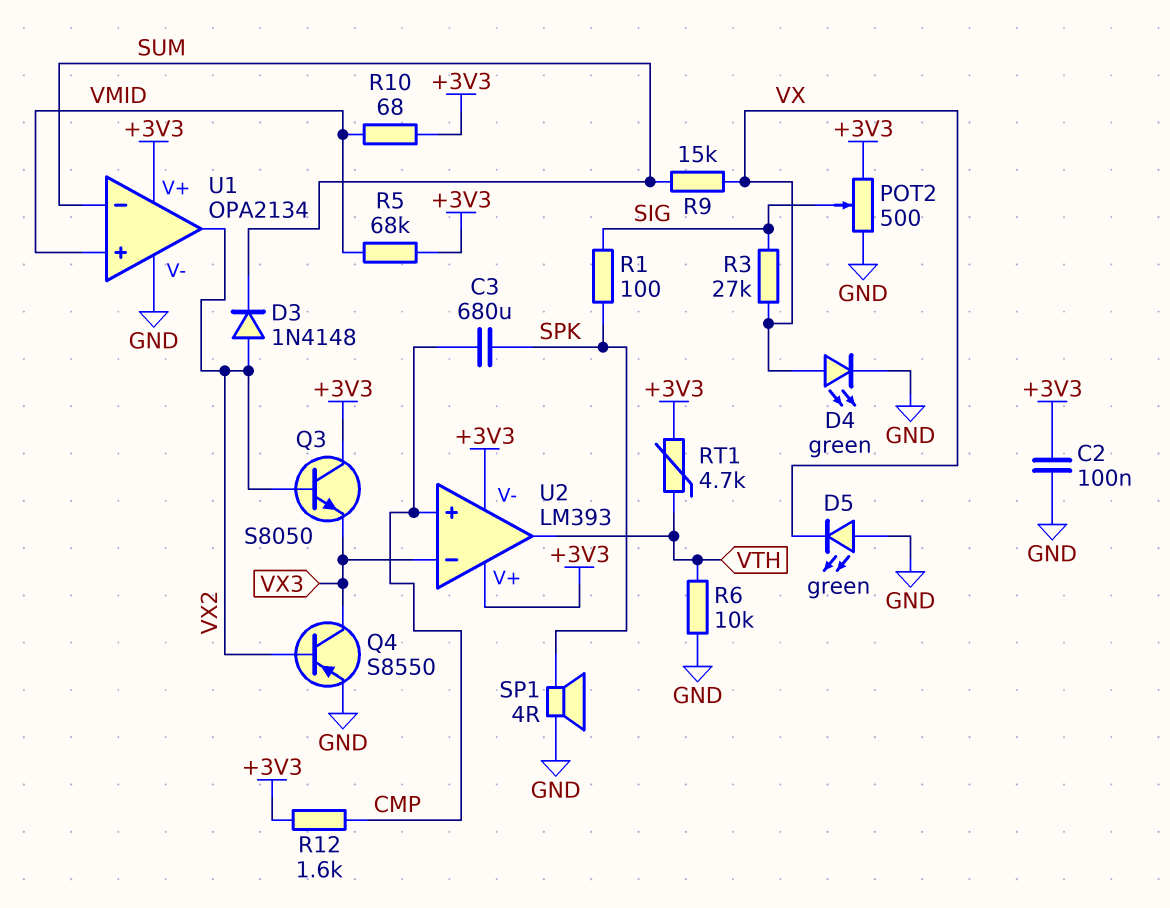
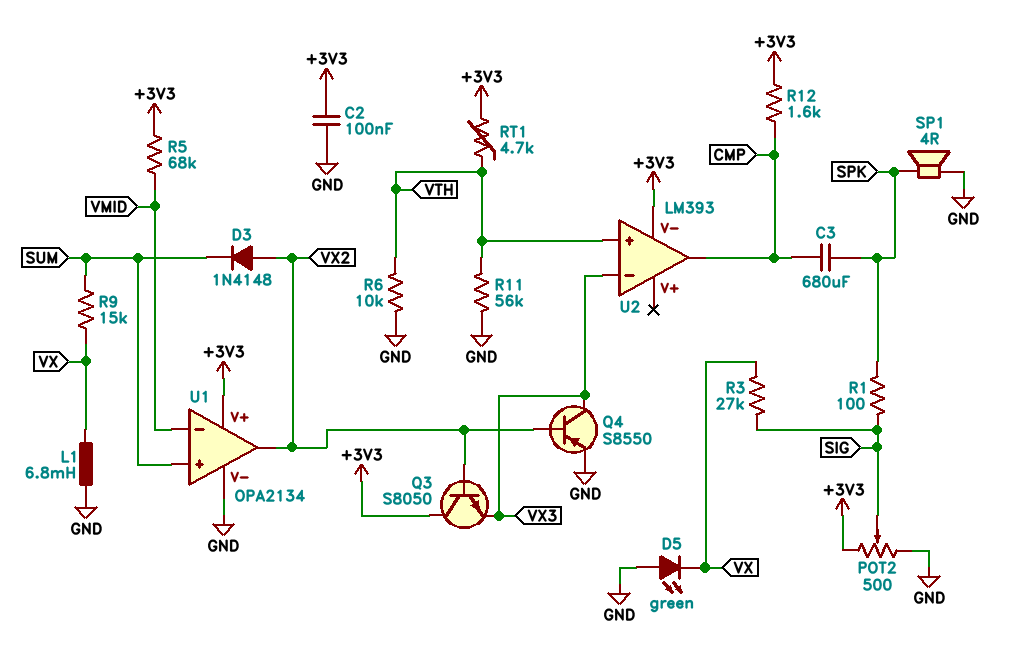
D4: LED green (A VX, K GND) -> none
L1: none -> 6.8mH (GND, VX)
R10: 68 (+3V3, VMID) -> none
R11: none -> 56k (GND, VTH)
U1 pin in+: VMID -> SUM
U1 pin in-: SUM -> VMID
U2 pin V+: +3V3 -> none
U2 pin in+: CMP -> VTH
U2 pin out: VTH -> CMP

